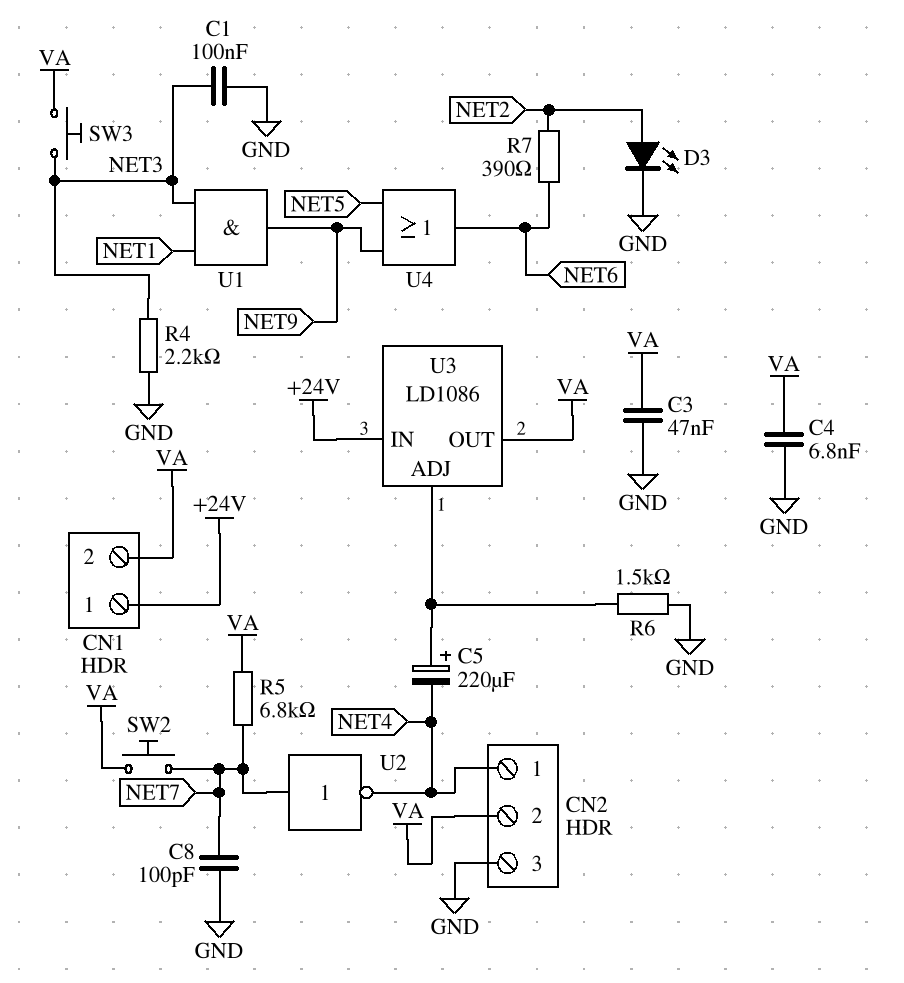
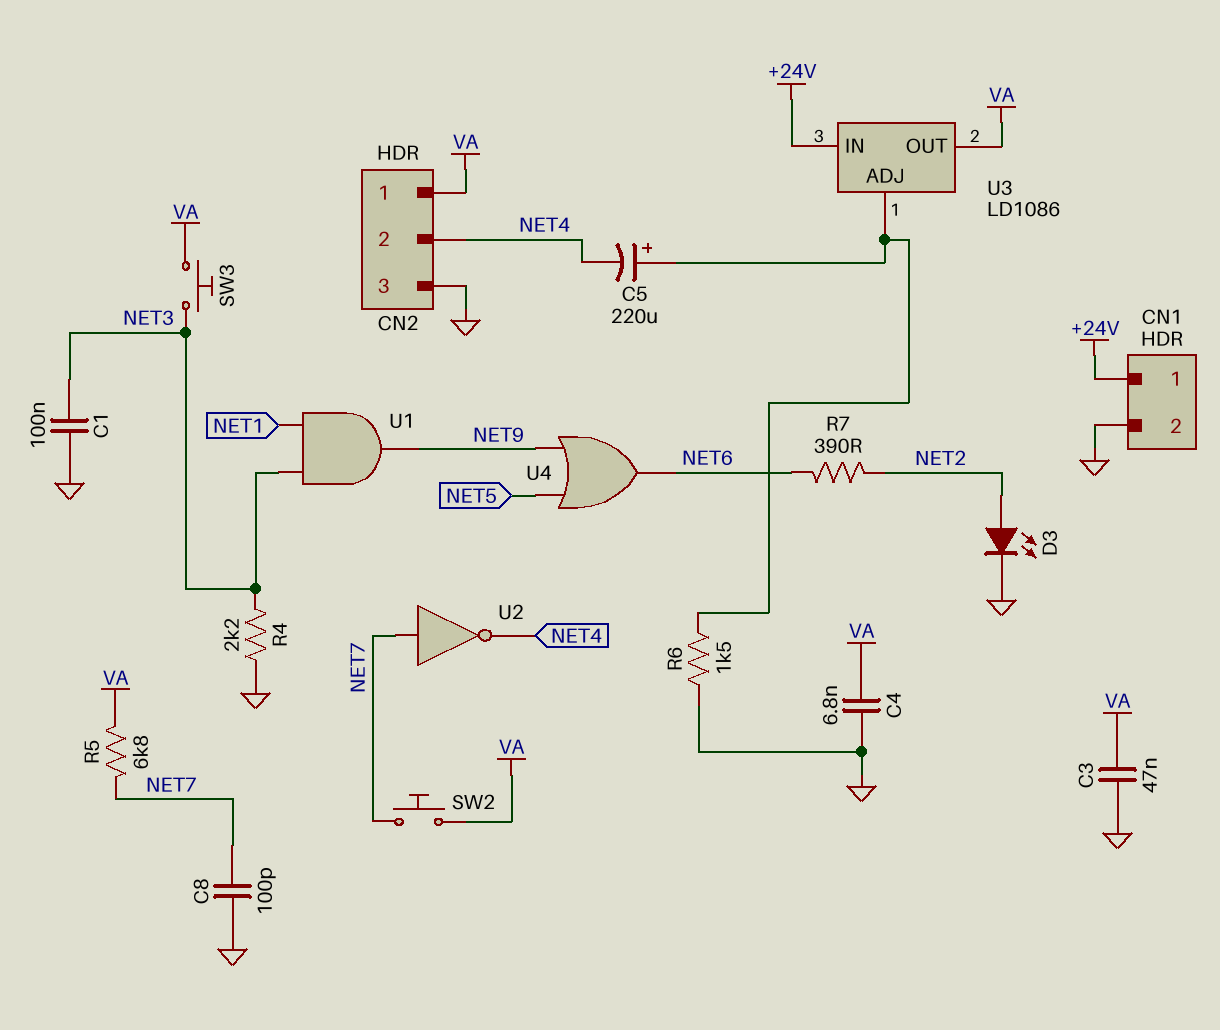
CN1 pin 2: VA -> GND
CN2 pin 1: NET4 -> VA
CN2 pin 2: VA -> NET4

